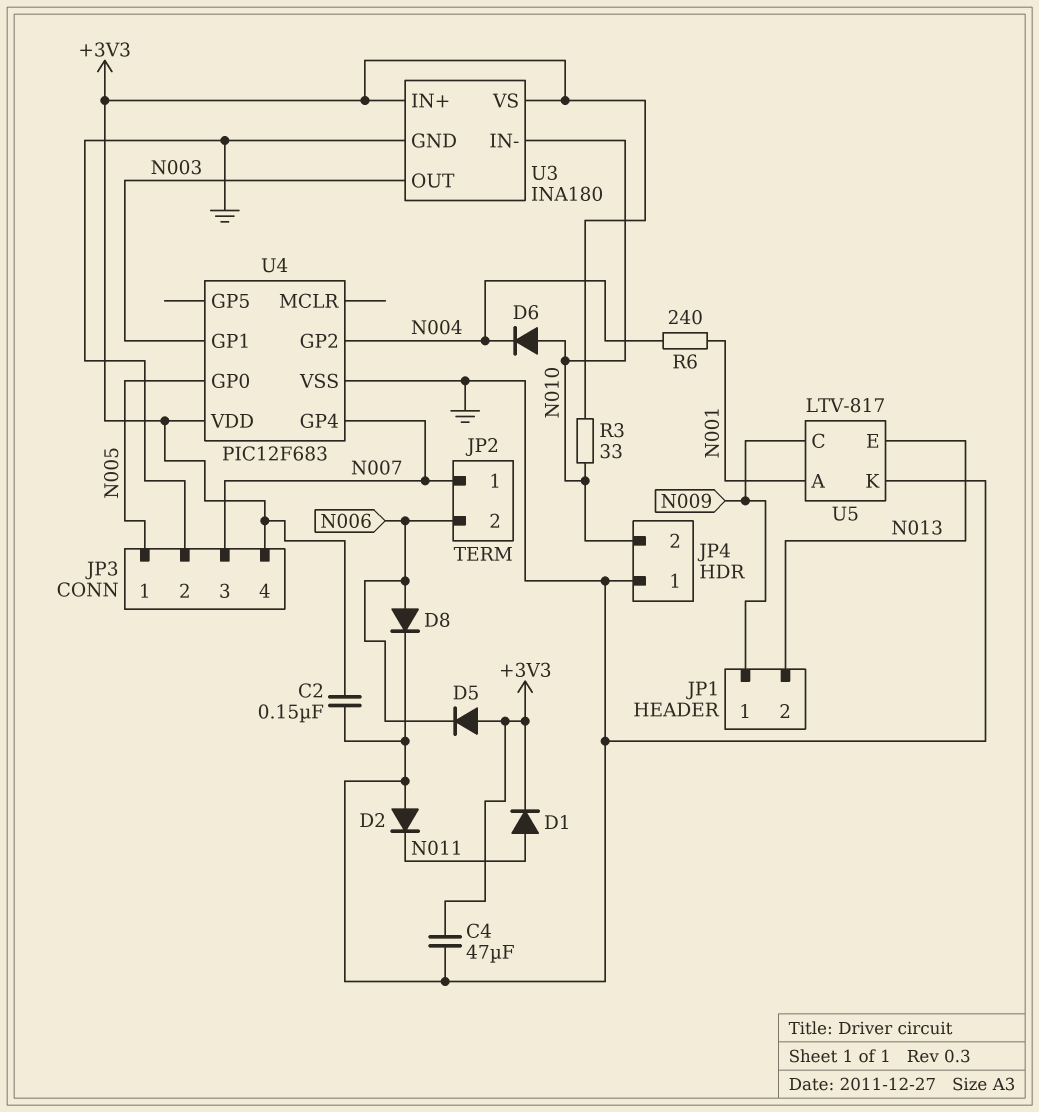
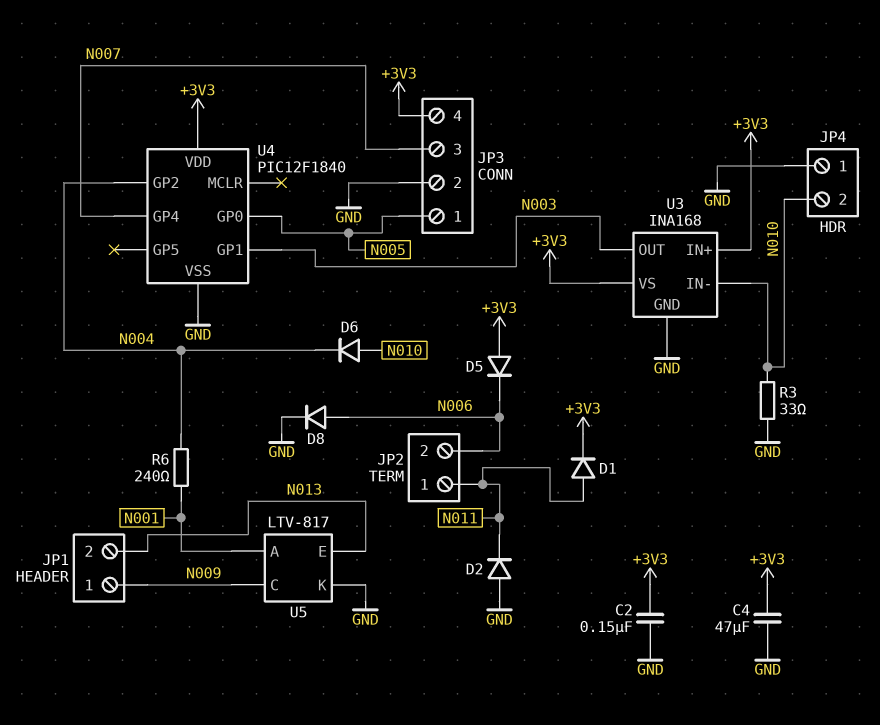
JP2 pin 1: N007 -> N011
R3: 33 (+3V3, N010) -> 33 (GND, N010)
U3: INA180 -> INA168
U4: PIC12F683 -> PIC12F1840

